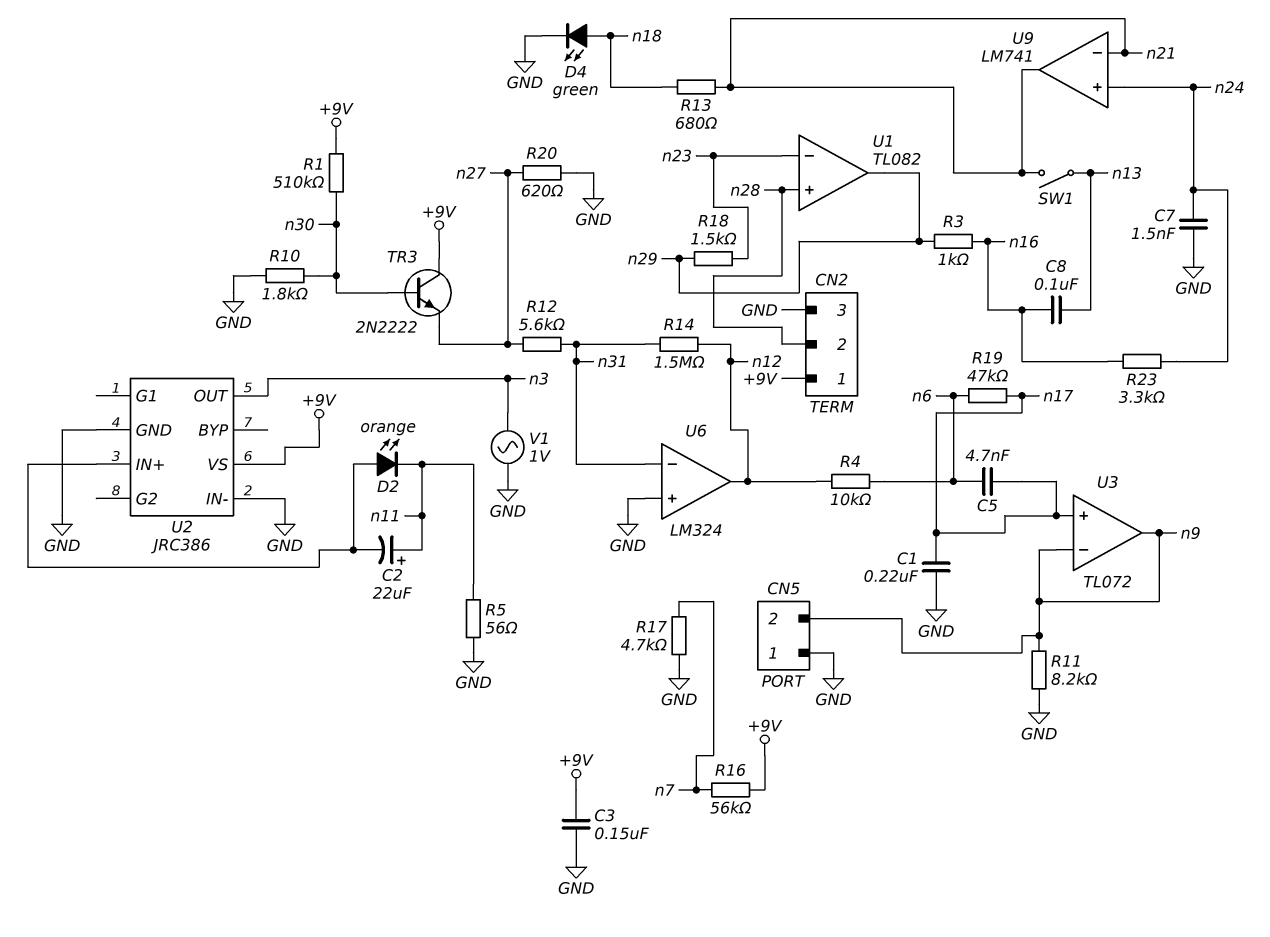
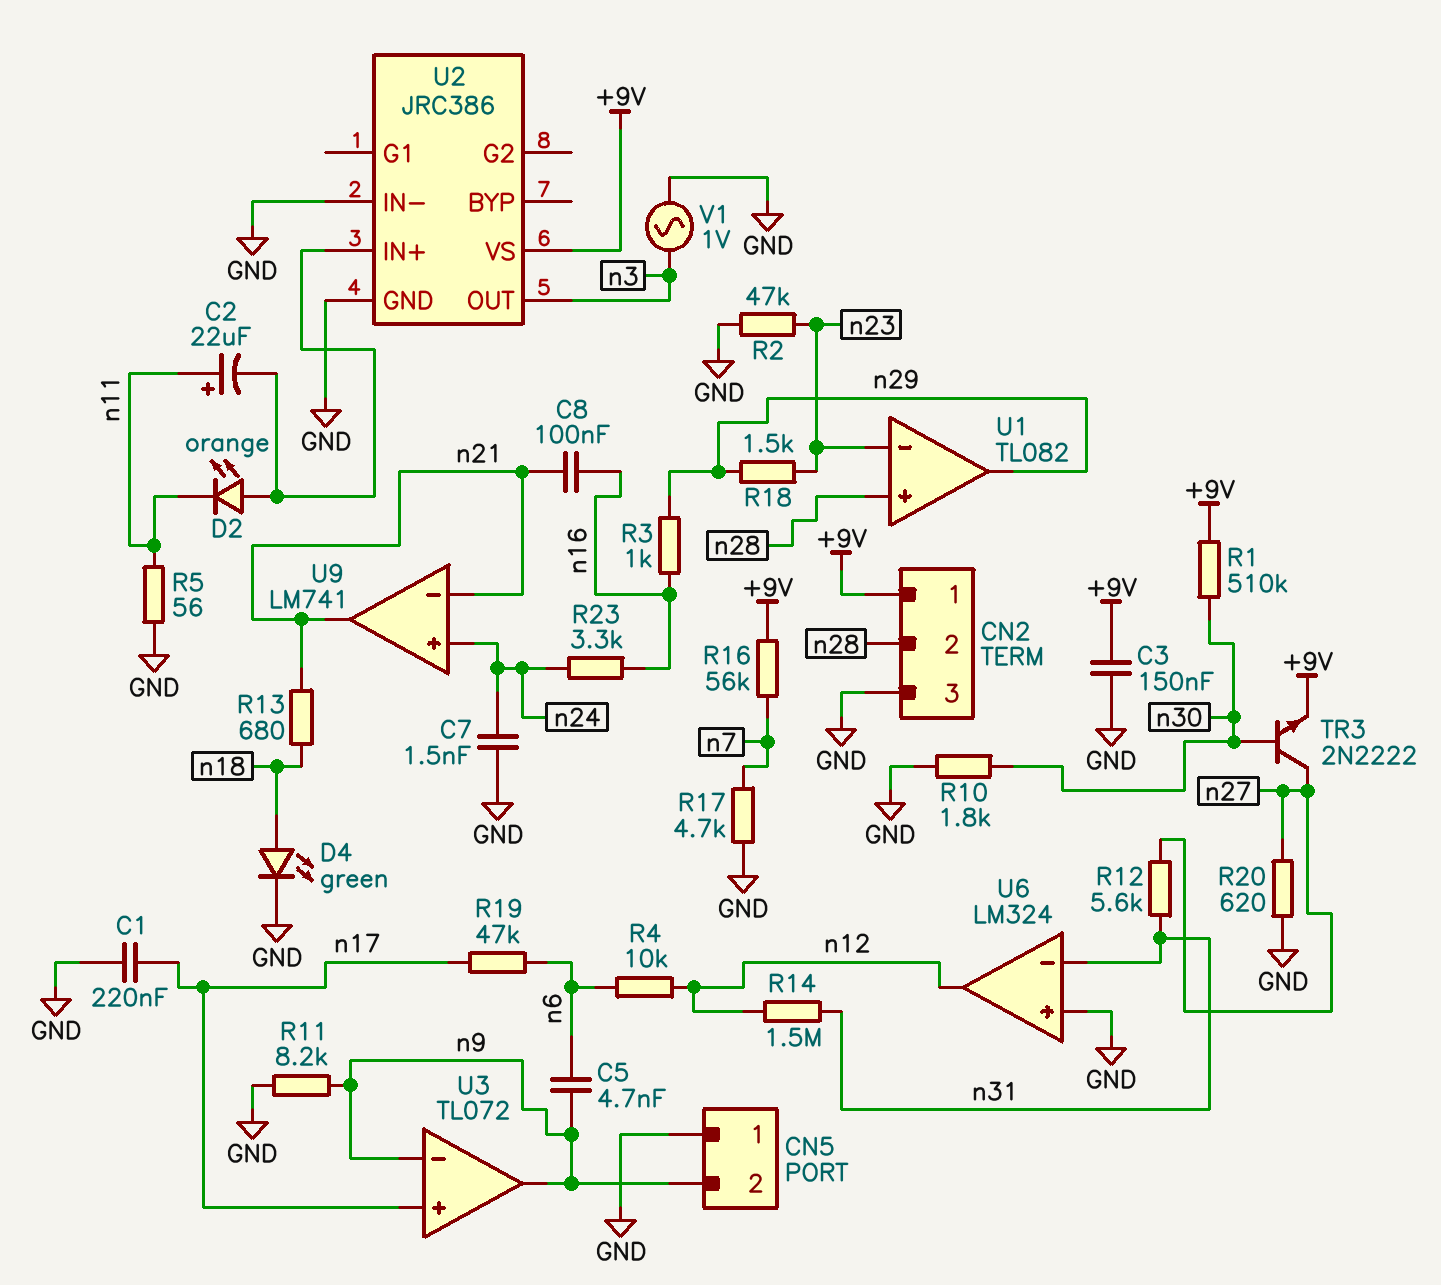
C5: 4.7nF (n6, n17) -> 4.7nF (n6, n9)
C8: 100nF (n13, n16) -> 100nF (n16, n21)
R2: none -> 47k (GND, n23)
SW1: switch (n13, n21) -> none
TR3: NPN 2N2222 (B n30, C +9V, E n27) -> NPN 2N2222 (B n30, C n27, E +9V)

